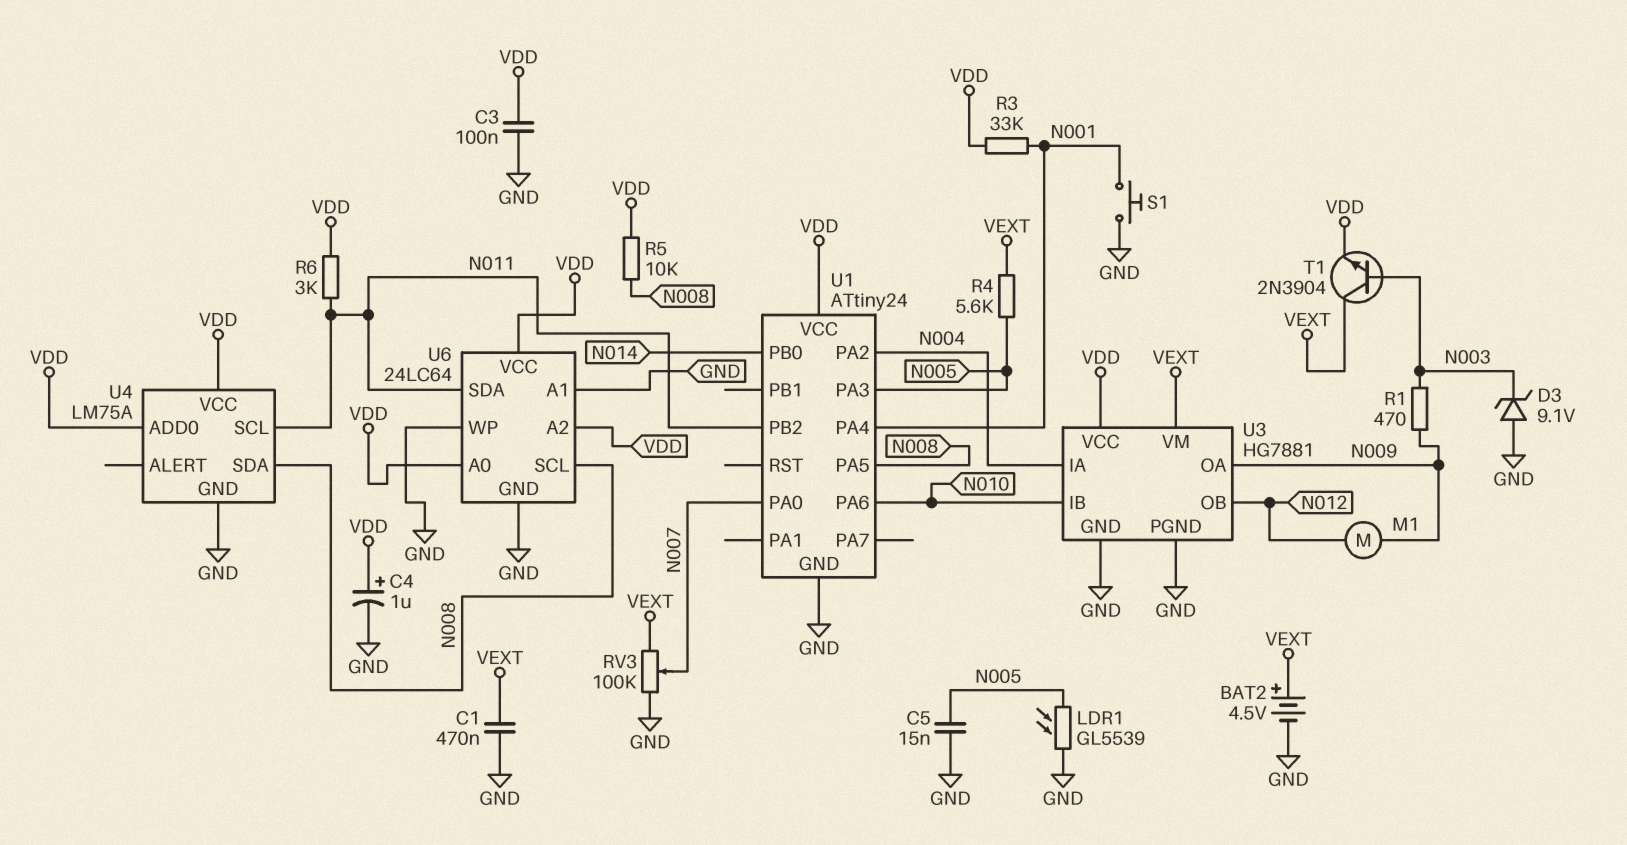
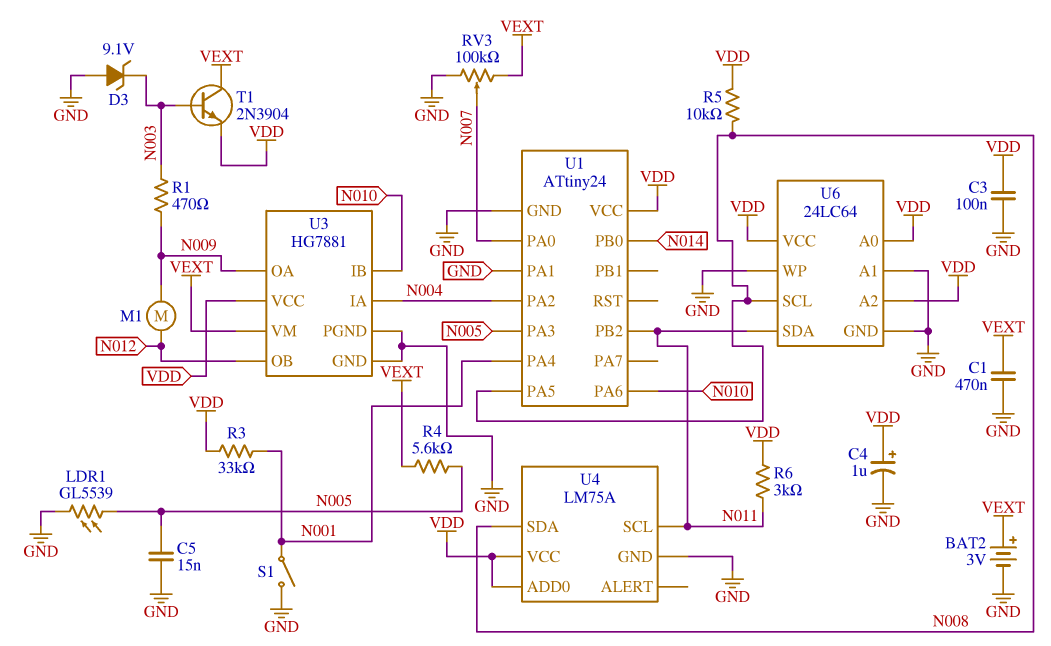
BAT2: 4.5V (plus VEXT, minus GND) -> 3V (plus VEXT, minus GND)
S1: button (GND, N001) -> switch (GND, N001)
U1 pin PA1: none -> GND

